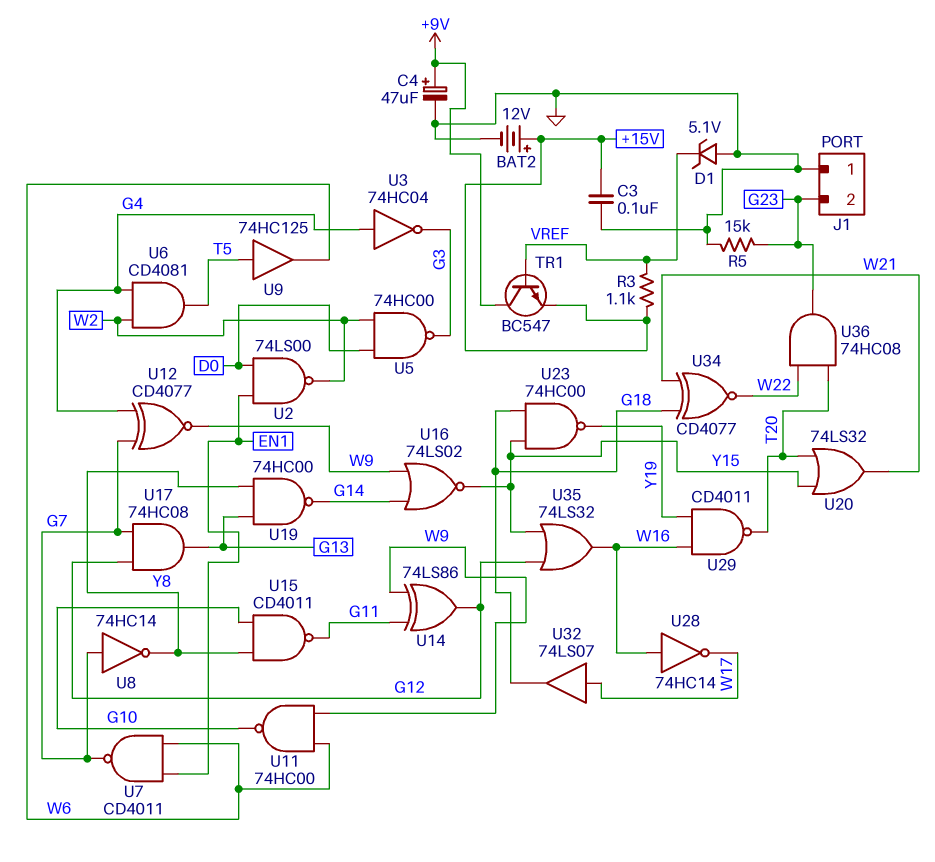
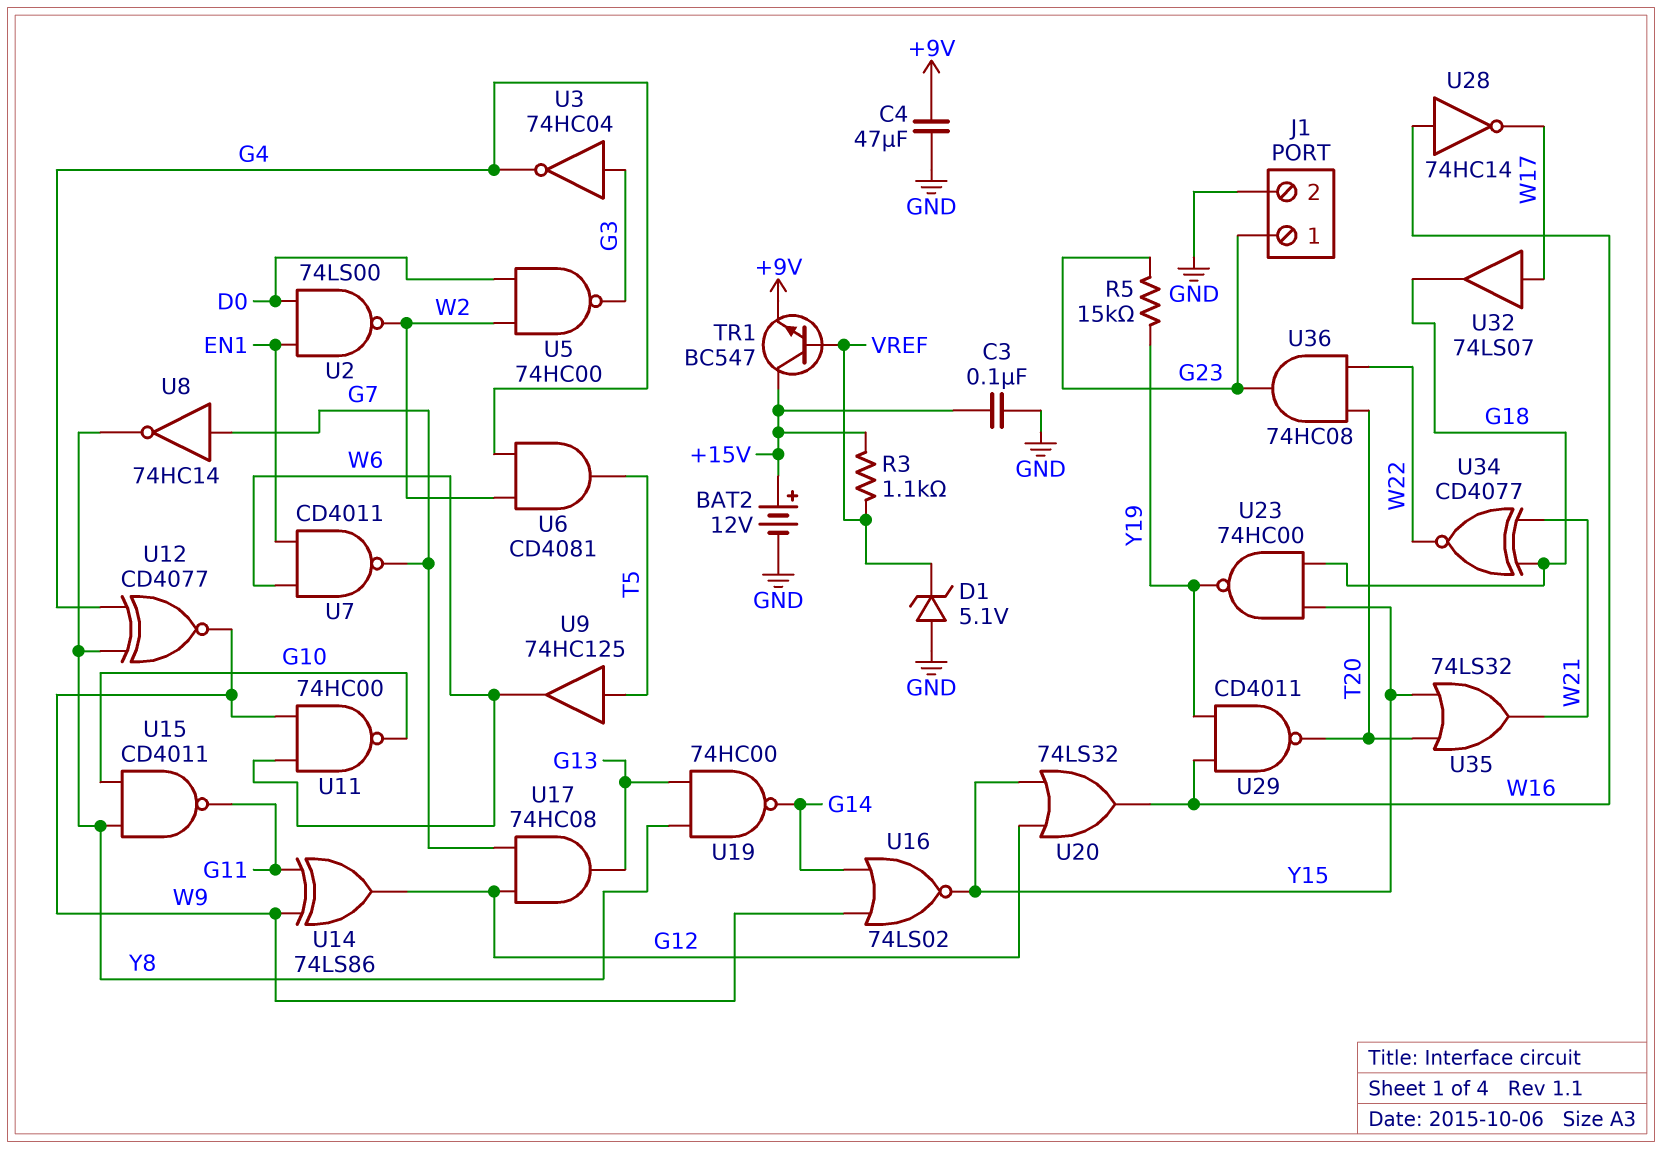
C4: 47uF (plus +9V, minus GND) -> 47uF (+9V, GND)
J1 pin 1: GND -> G23
J1 pin 2: G23 -> GND
R5: 15k (G23, GND) -> 15k (G23, Y19)
TR1: NPN BC547 (B VREF, C +9V, E +15V) -> NPN BC547 (B VREF, C +15V, E +9V)
U3: NOT 74HC04 (in G4, out G3) -> NOT 74HC04 (in G3, out G4)
U12: XNOR CD4077 (in G4, in G7, out W9) -> XNOR CD4077 (in G4, in Y8, out W9)
U20: OR 74LS32 (in T20, in Y15, out W21) -> OR 74LS32 (in G12, in Y15, out W16)
U35: OR 74LS32 (in G12, in Y15, out W16) -> OR 74LS32 (in T20, in Y15, out W21)

